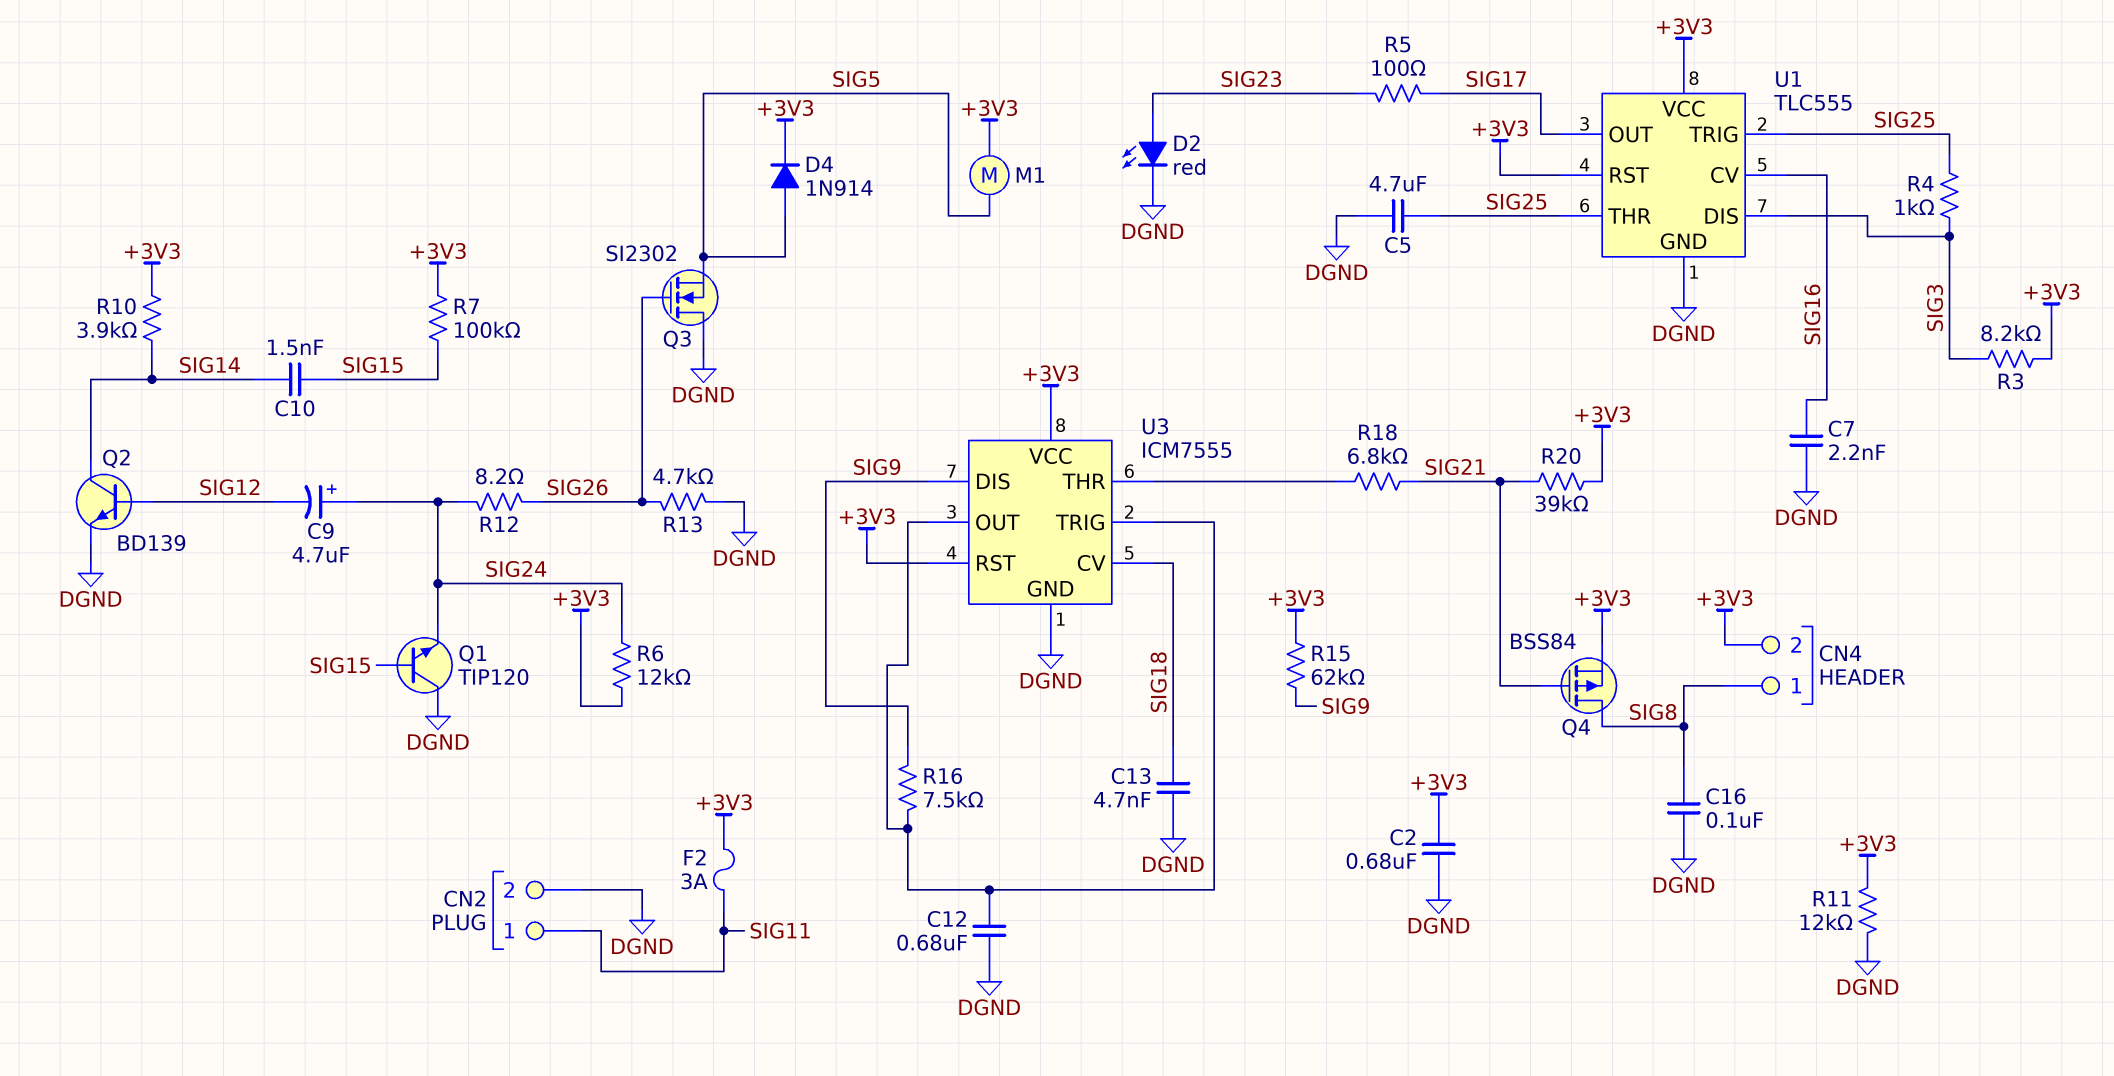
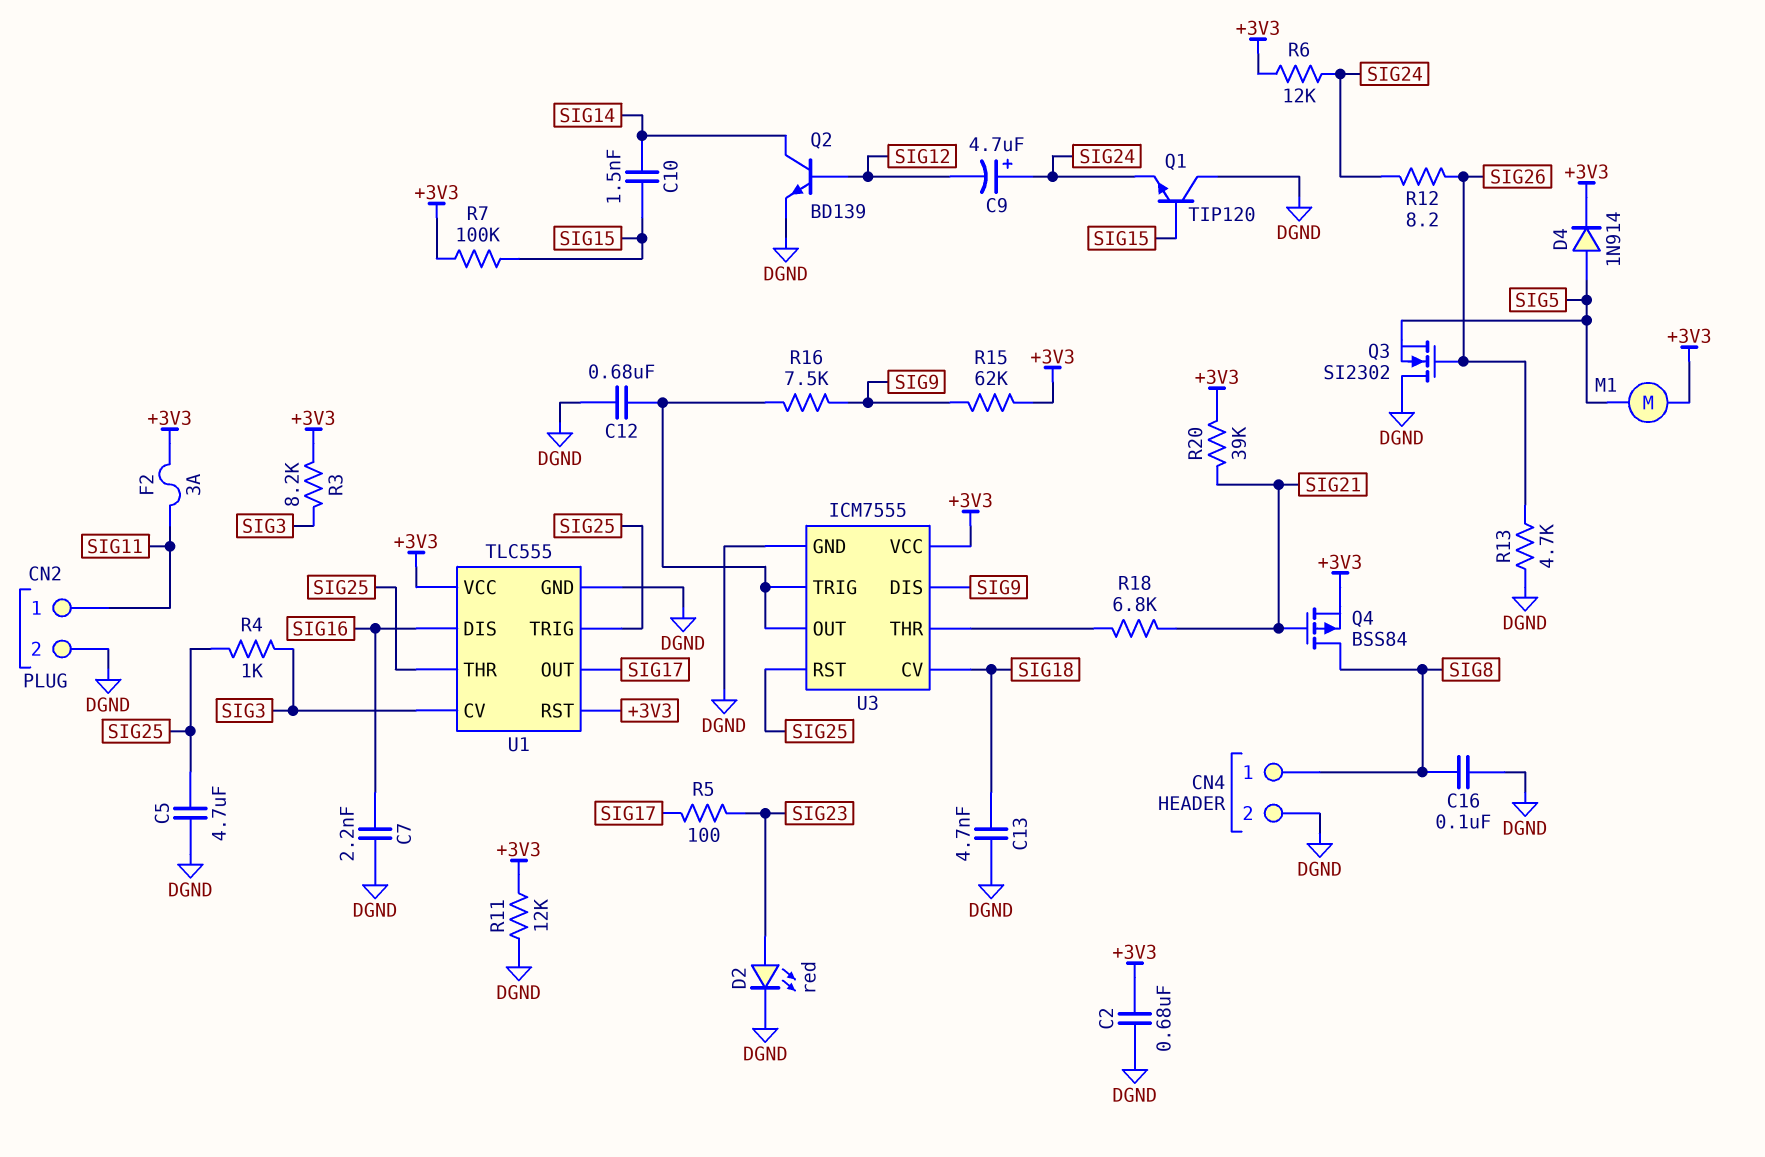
CN4 pin 2: +3V3 -> DGND
R10: 3.9k (+3V3, SIG14) -> none
U1 pin CV: SIG16 -> SIG3
U1 pin DIS: SIG3 -> SIG16
U3 pin RST: +3V3 -> SIG25

